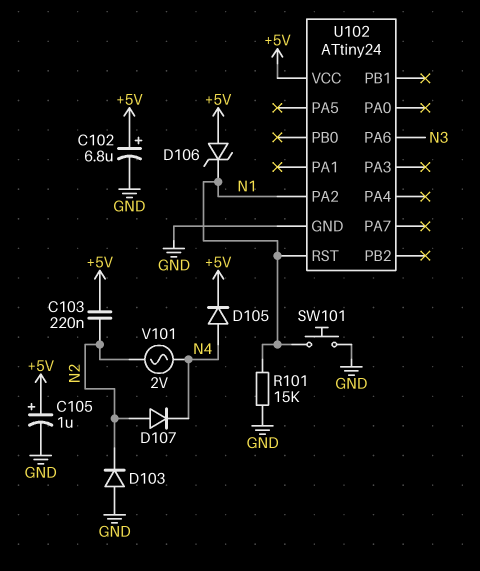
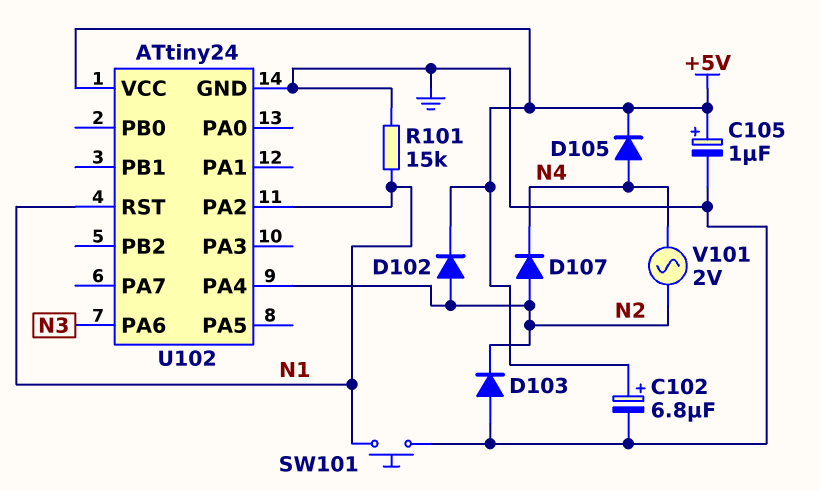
C103: 220nF (+5V, N2) -> none
D102: none -> diode (A N2, K +5V)
D106: zener (A +5V, K N1) -> none
U102 pin PA4: none -> N2

